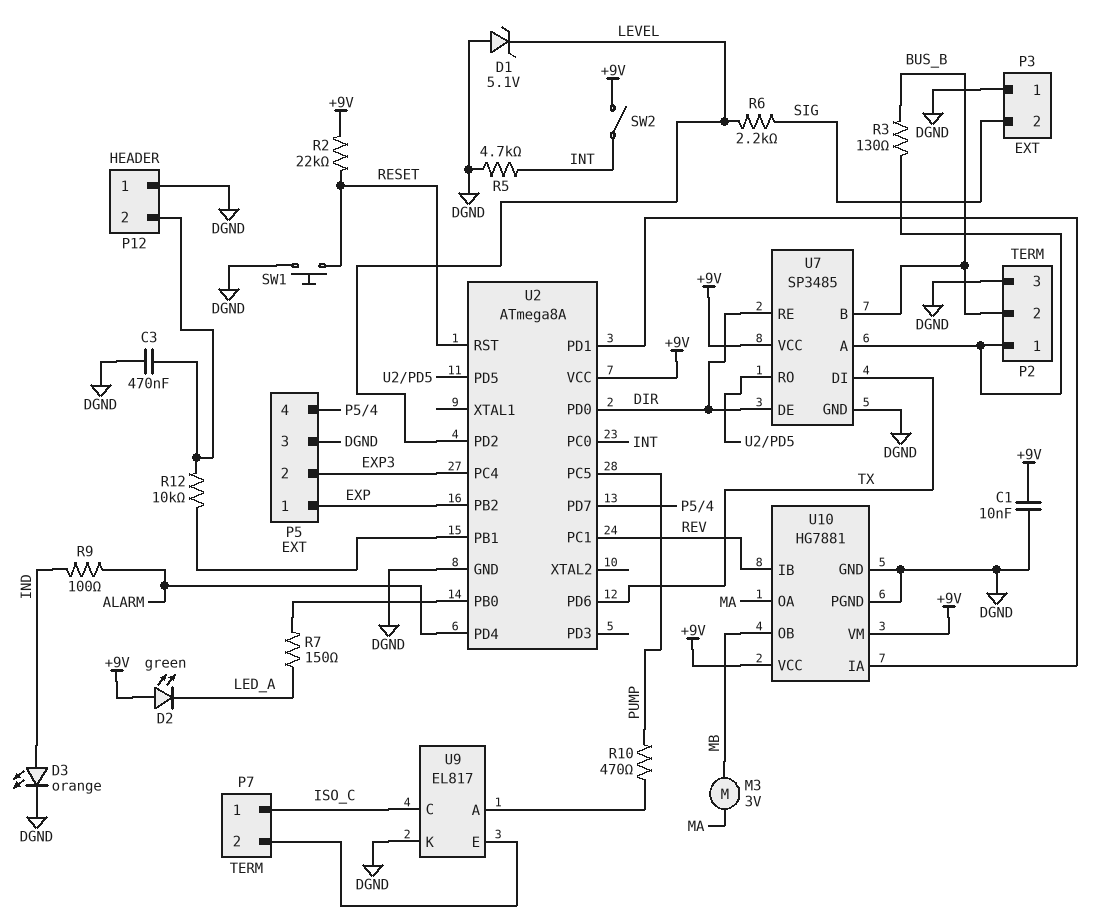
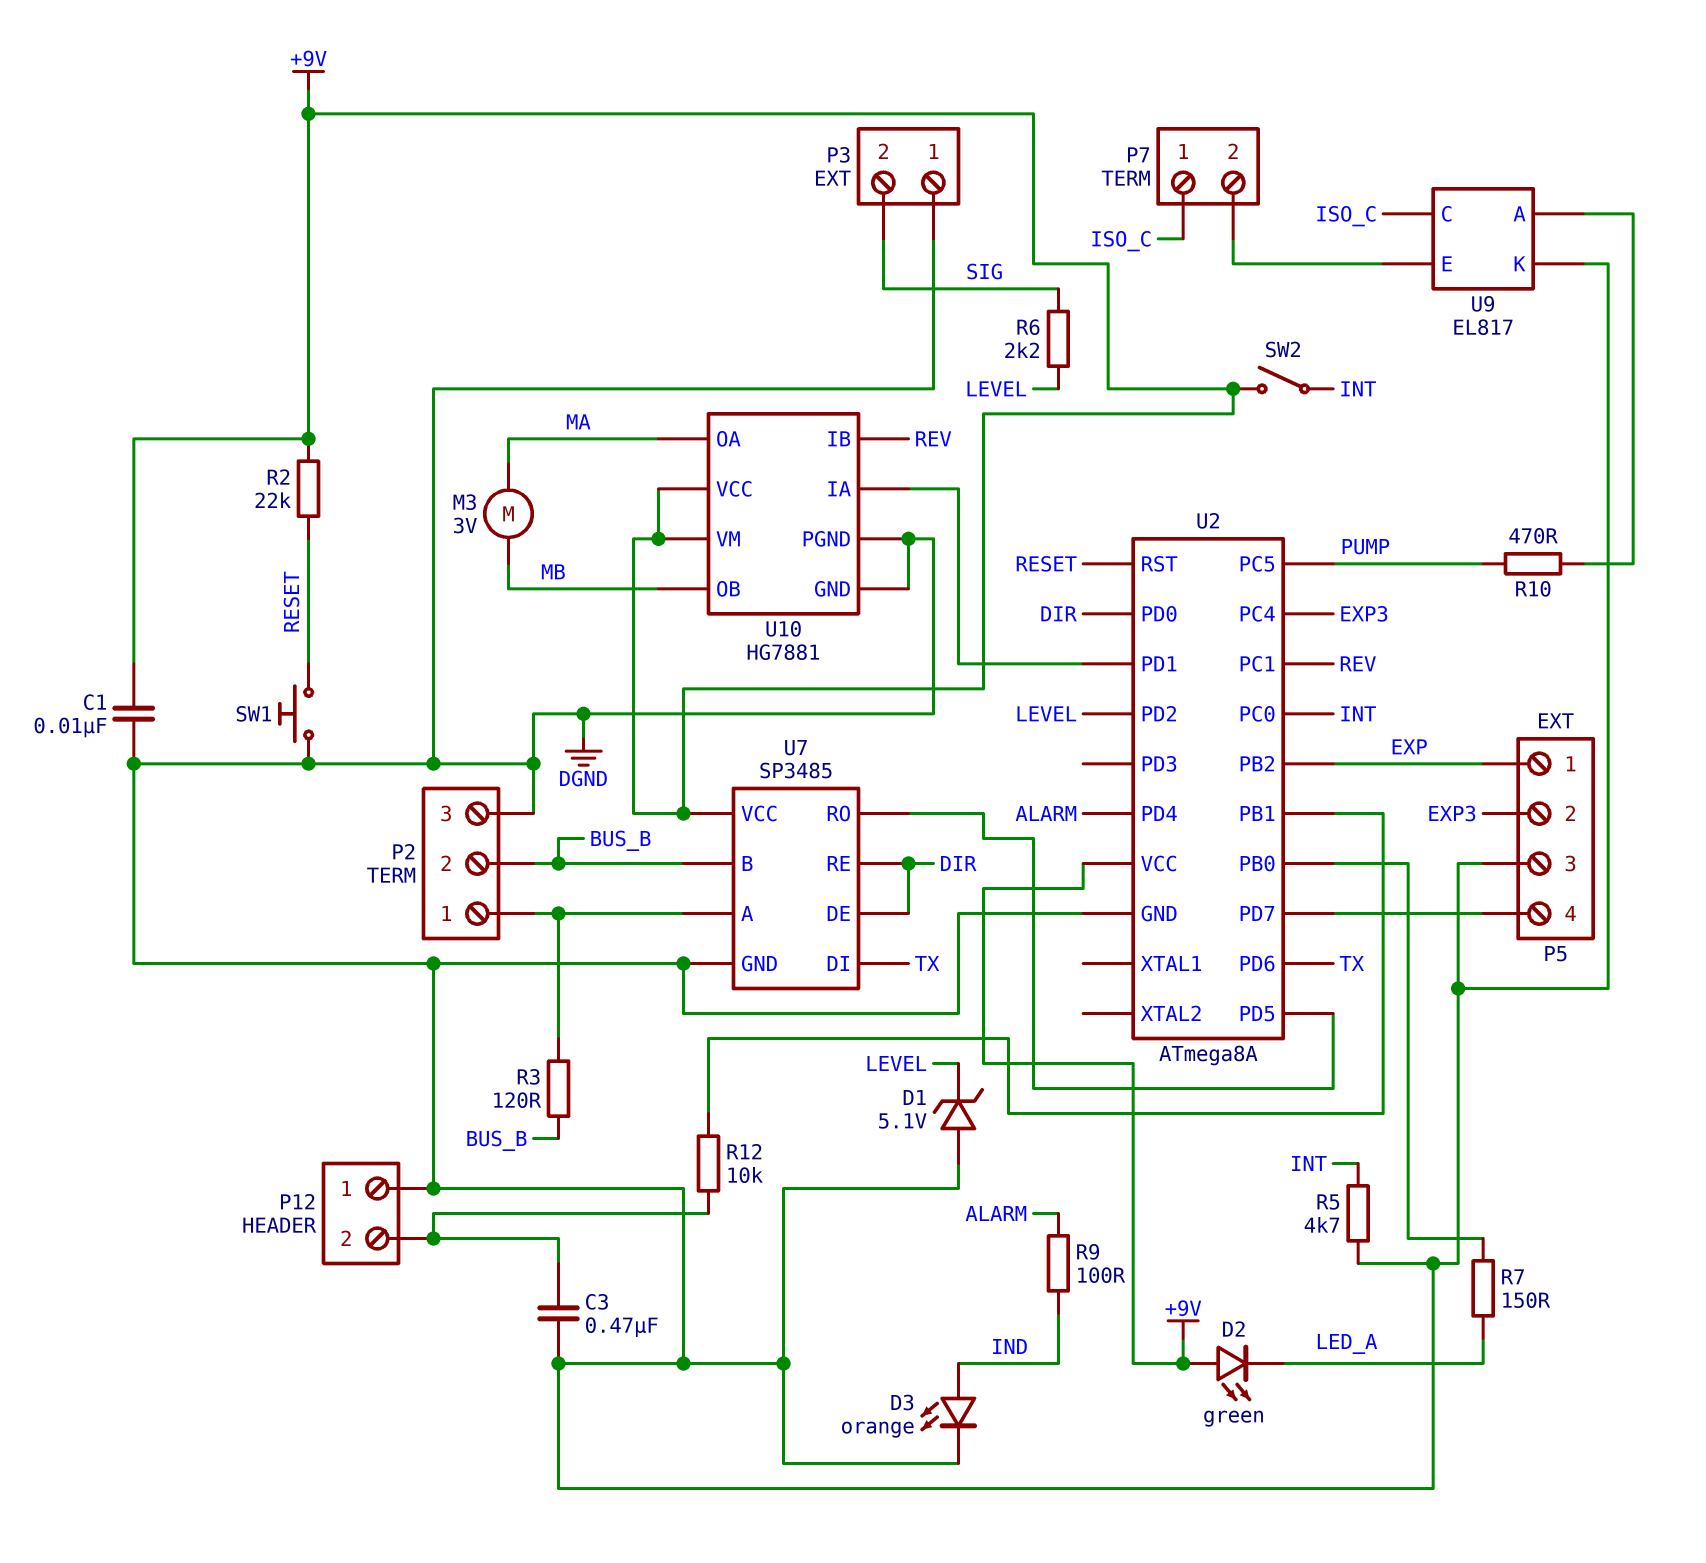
R3: 130 (BUS_B, P2/1) -> 120 (BUS_B, P2/1)

